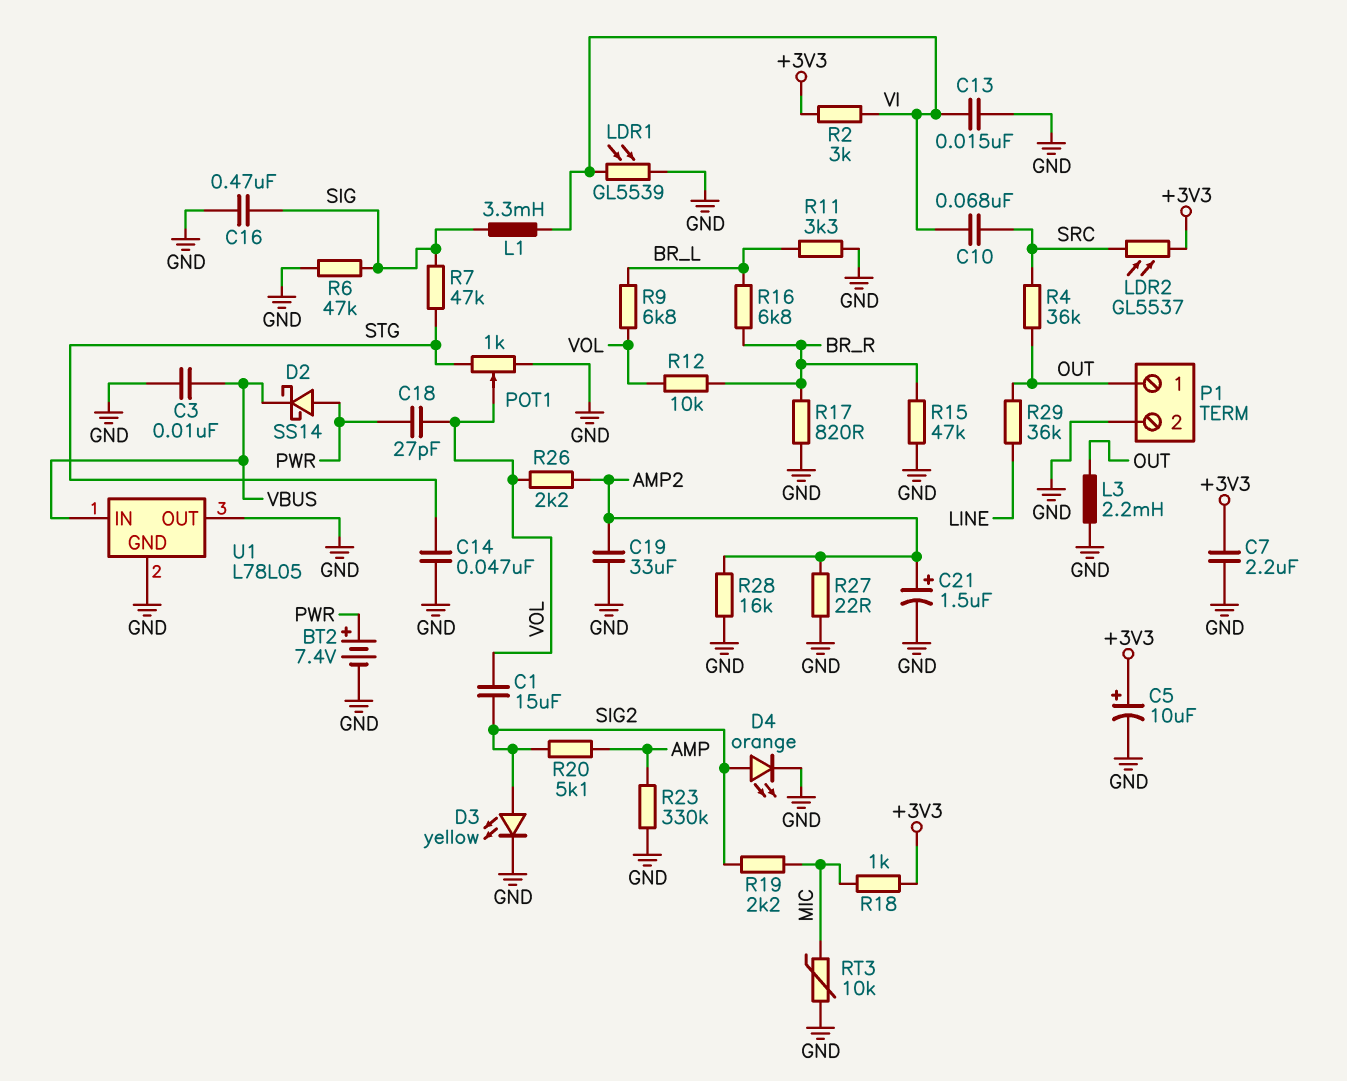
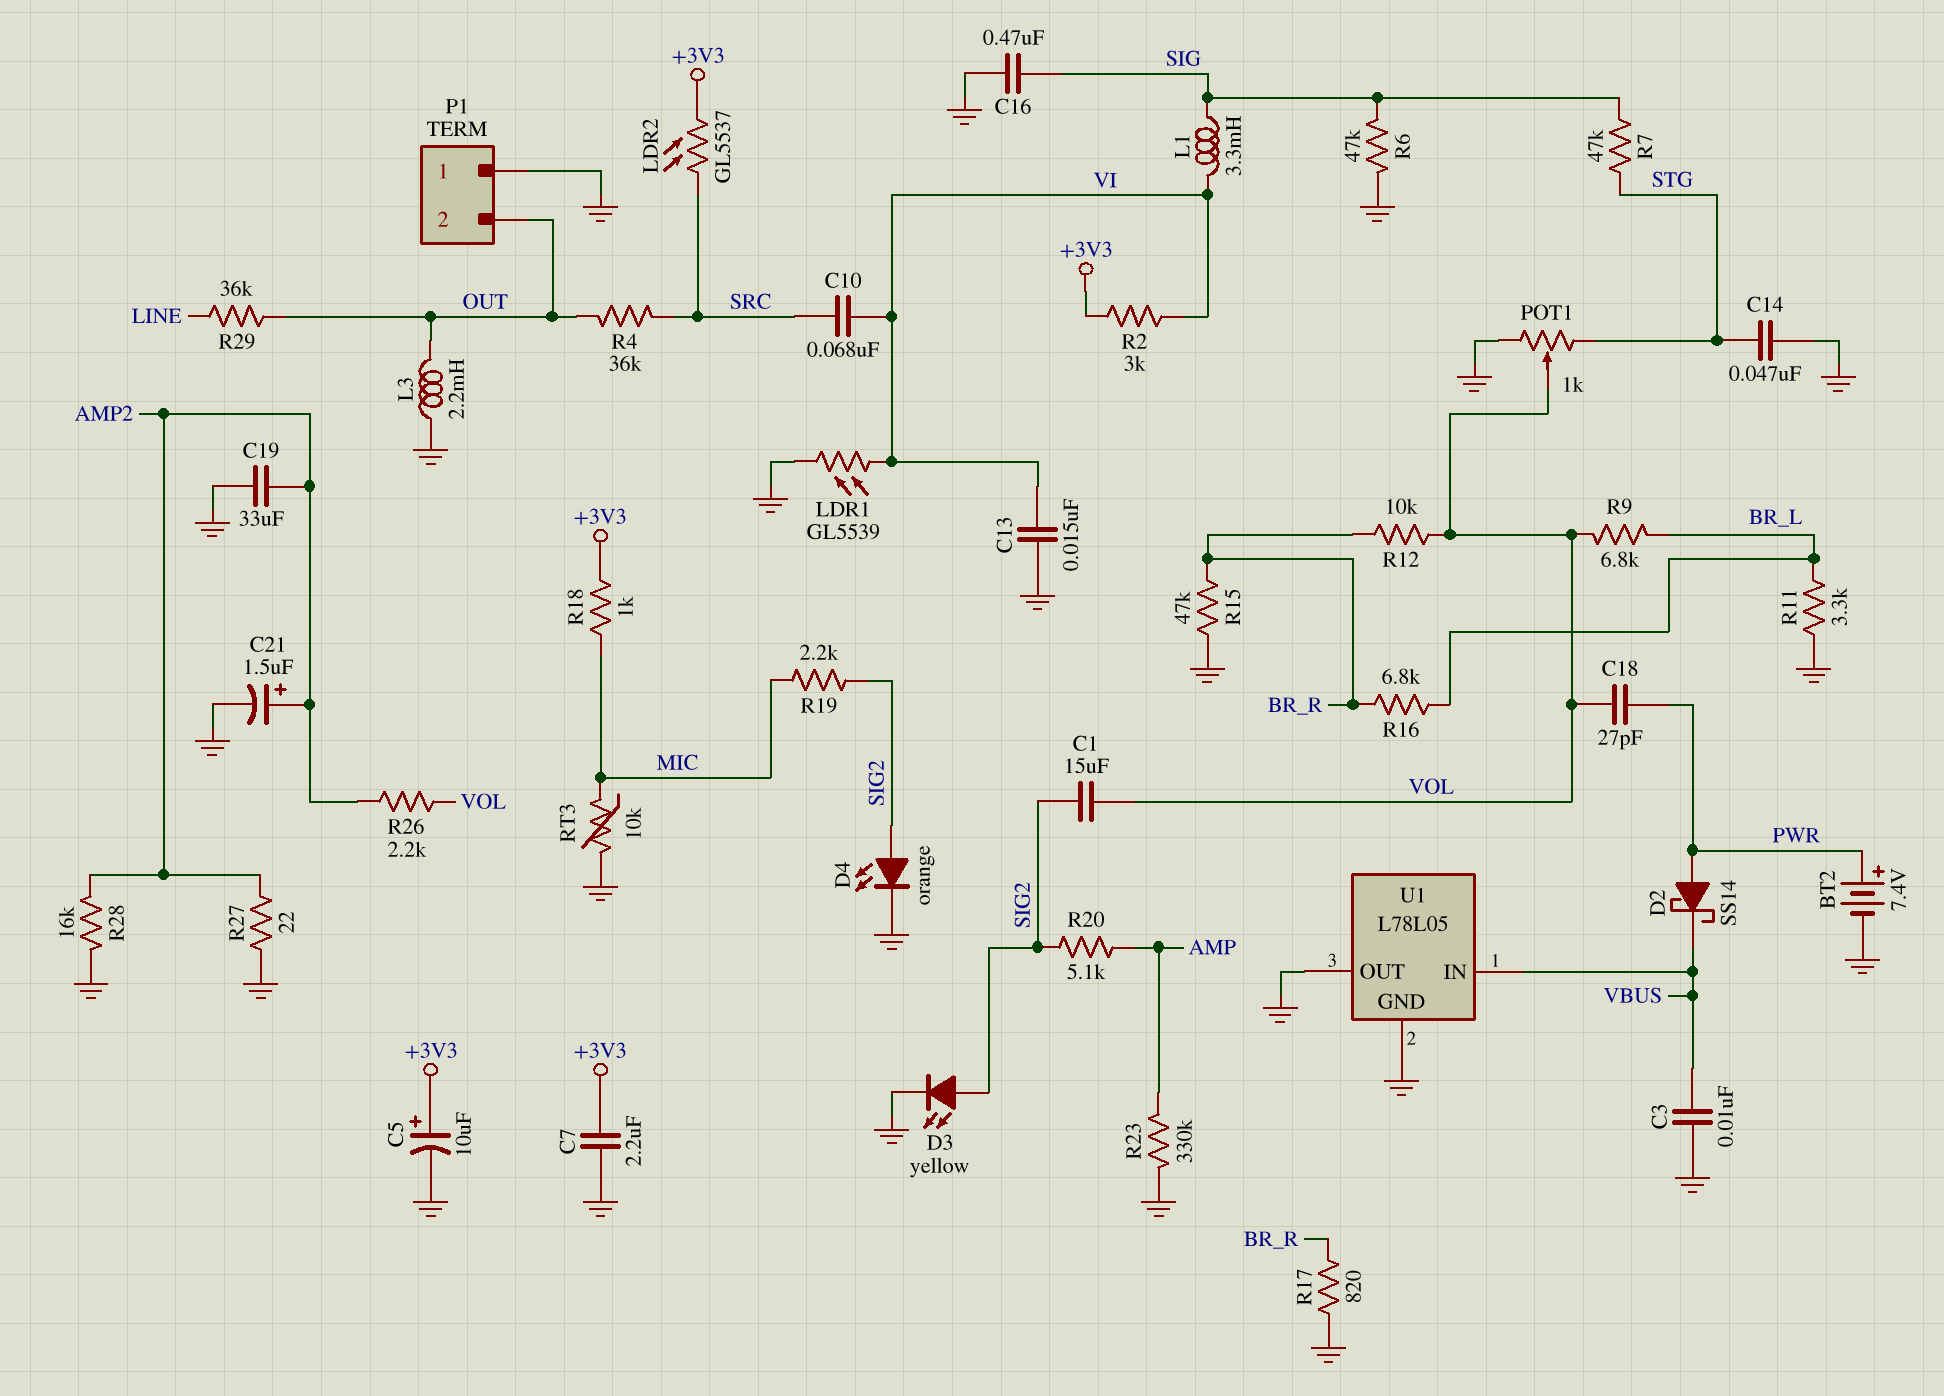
P1 pin 1: OUT -> GND
P1 pin 2: GND -> OUT

